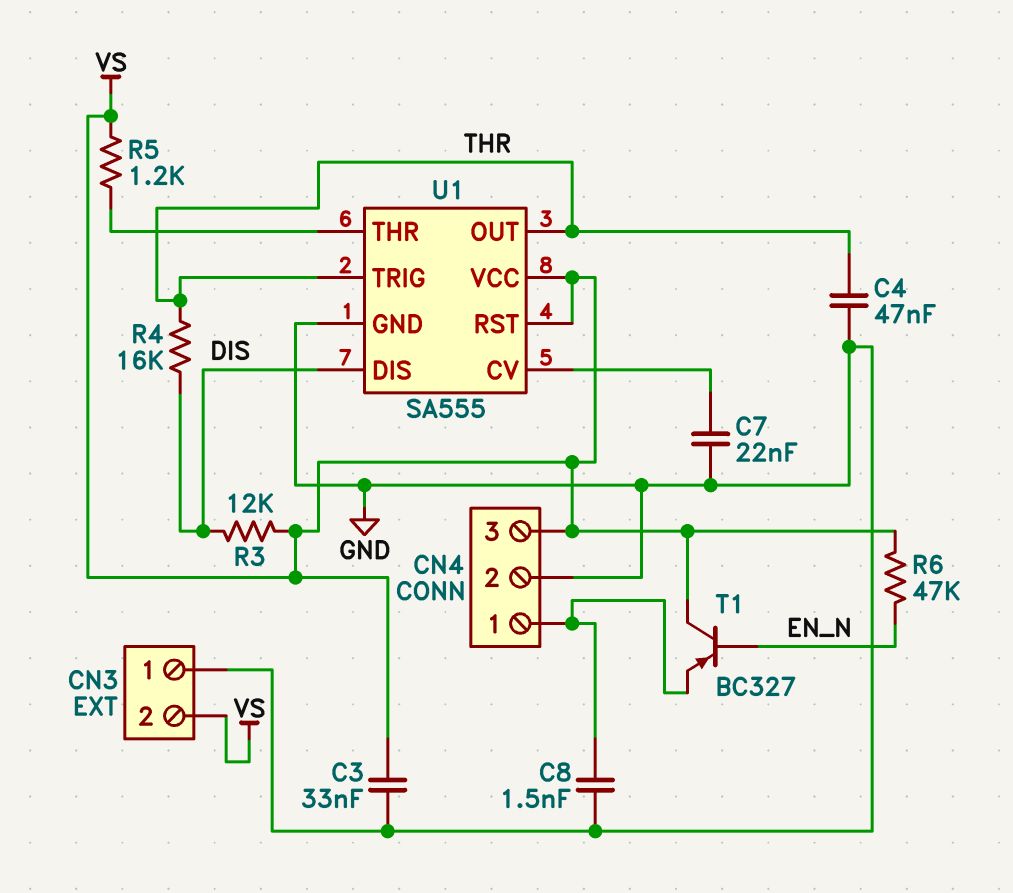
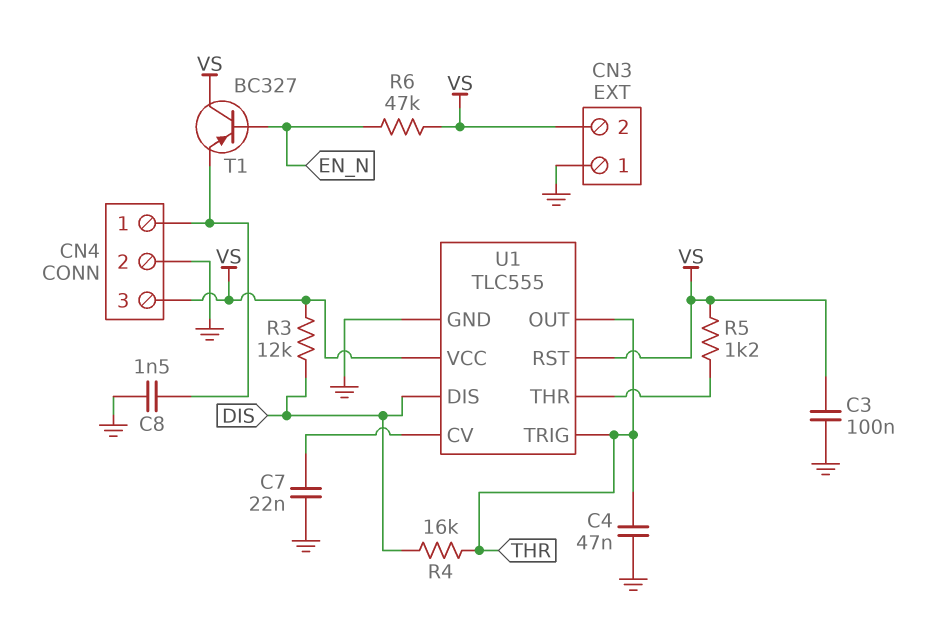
C3: 33nF (GND, VS) -> 100nF (GND, VS)
U1: SA555 -> TLC555

